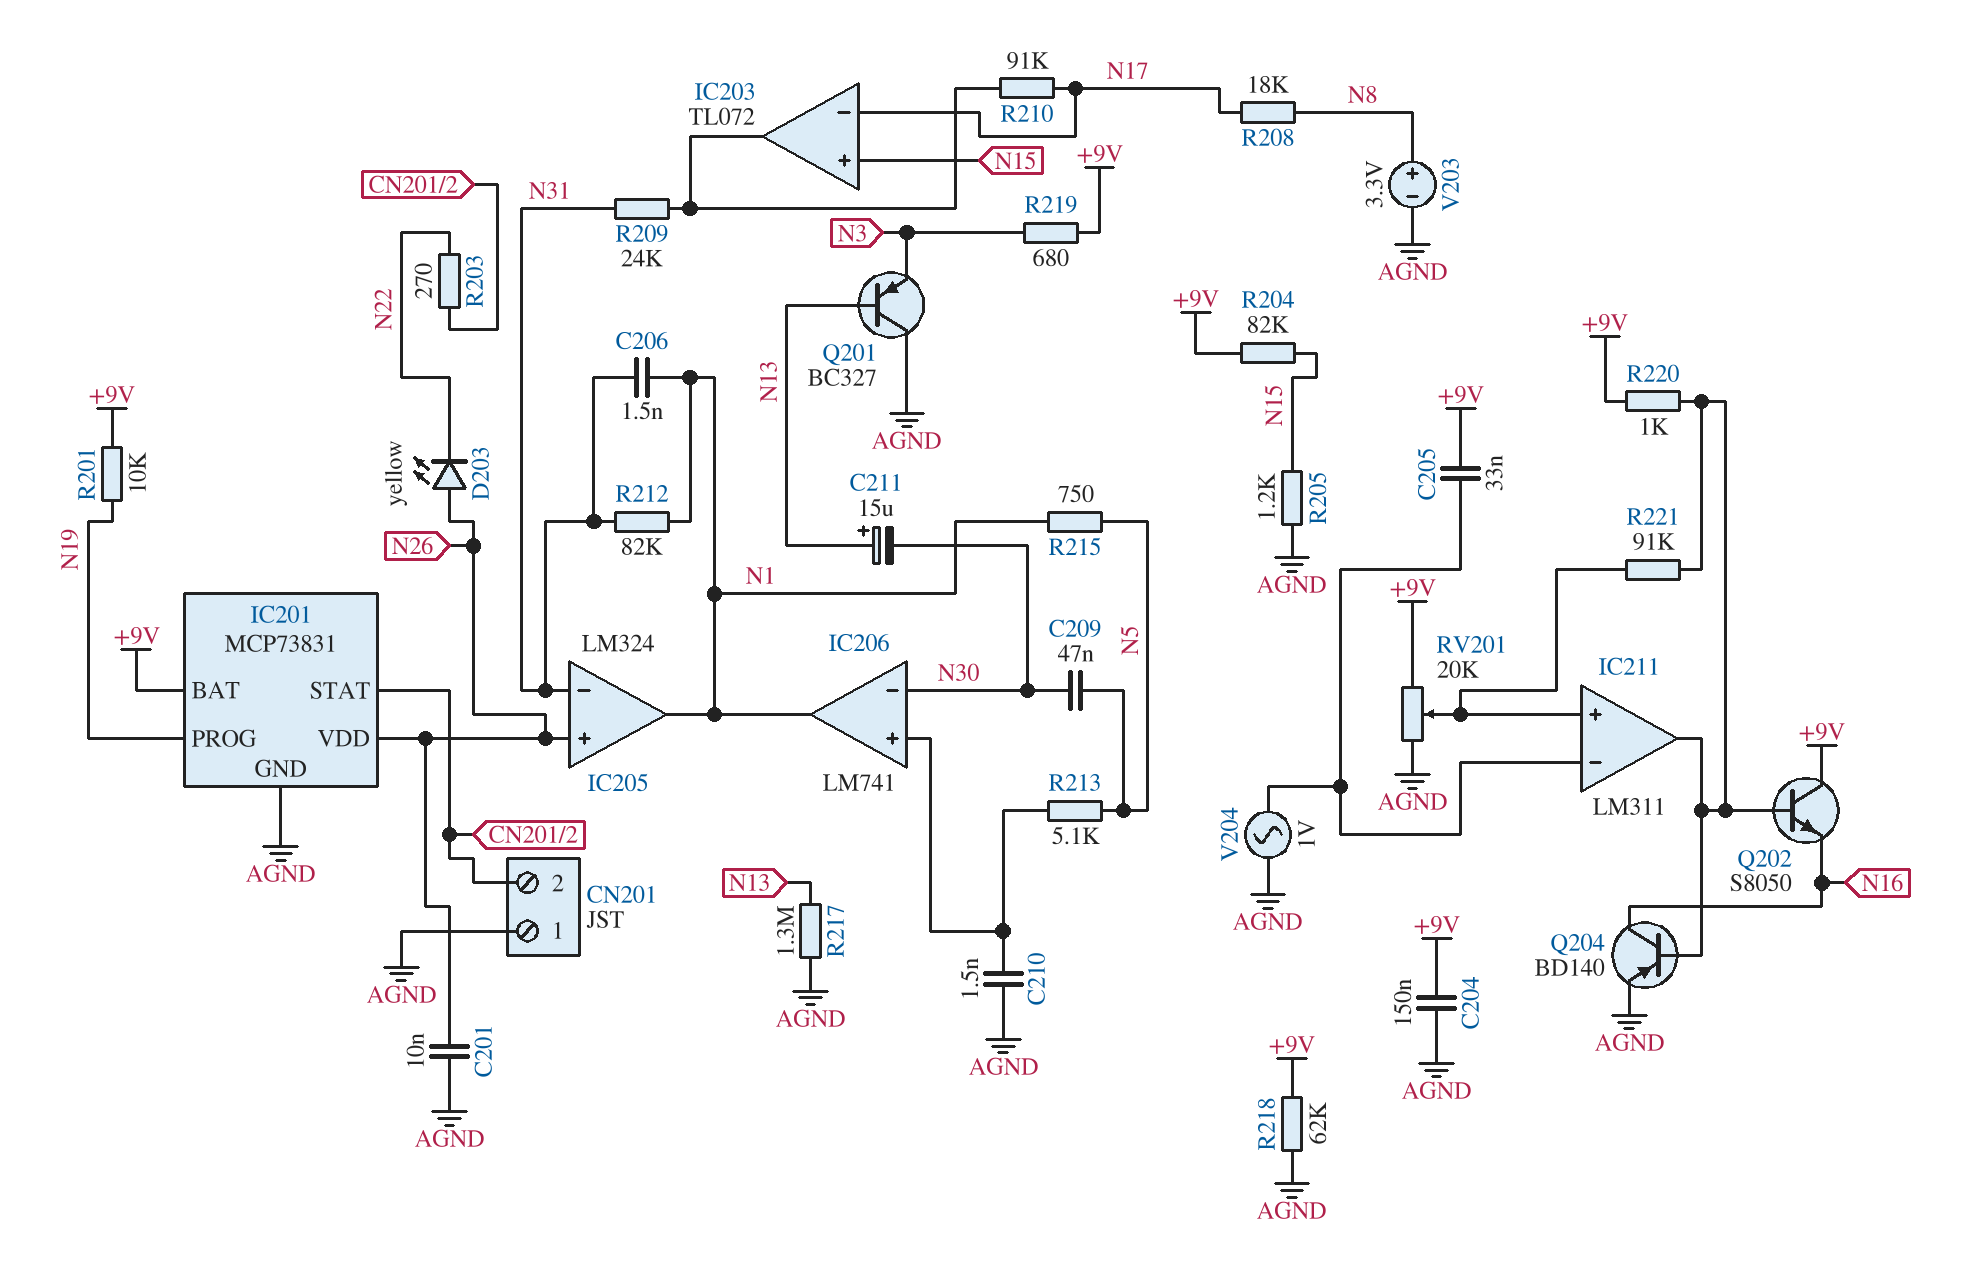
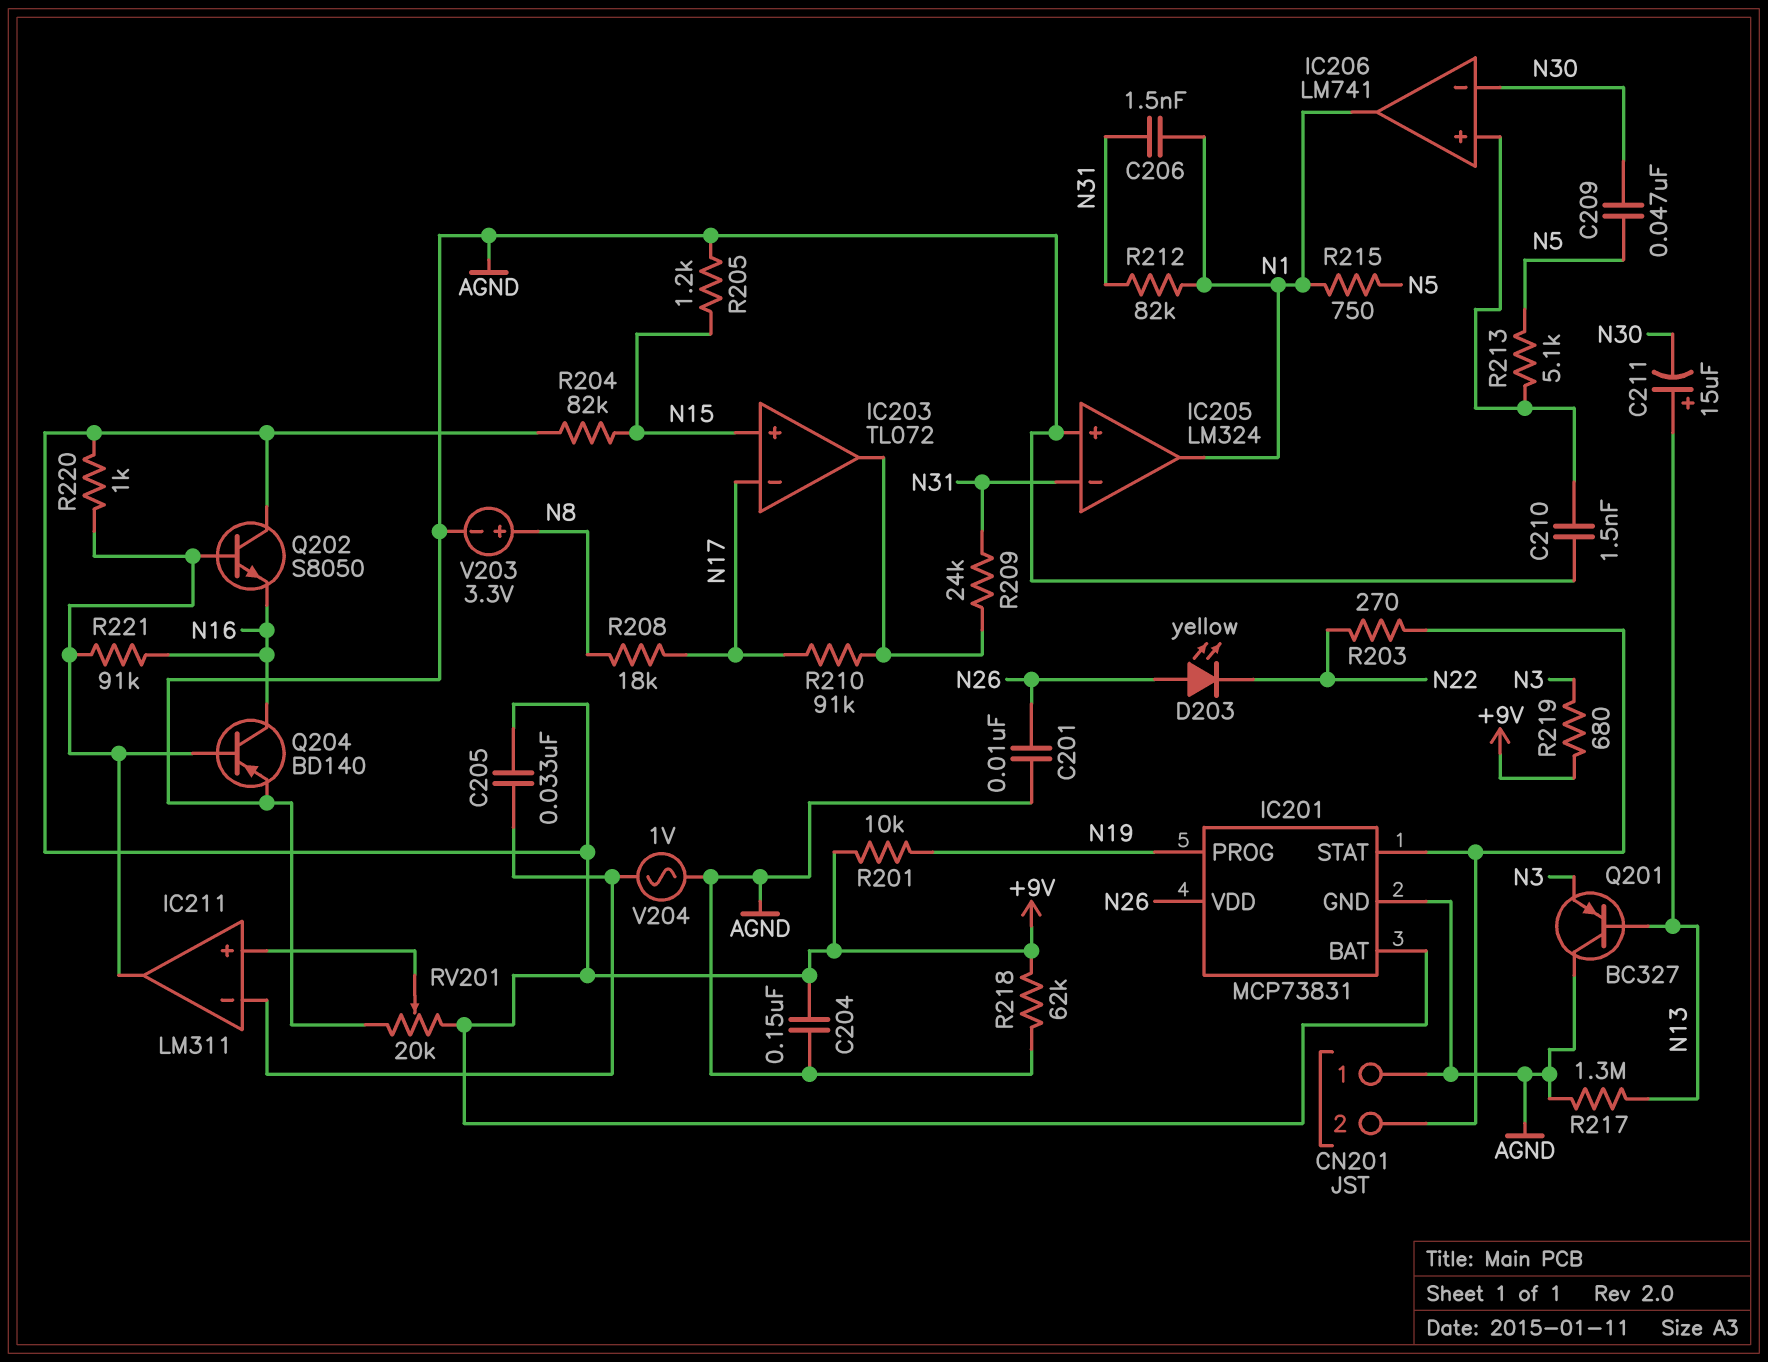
IC205 pin in+: N26 -> AGND
R221: 91k (IC211/in+, IC211/out) -> 91k (IC211/out, N16)

